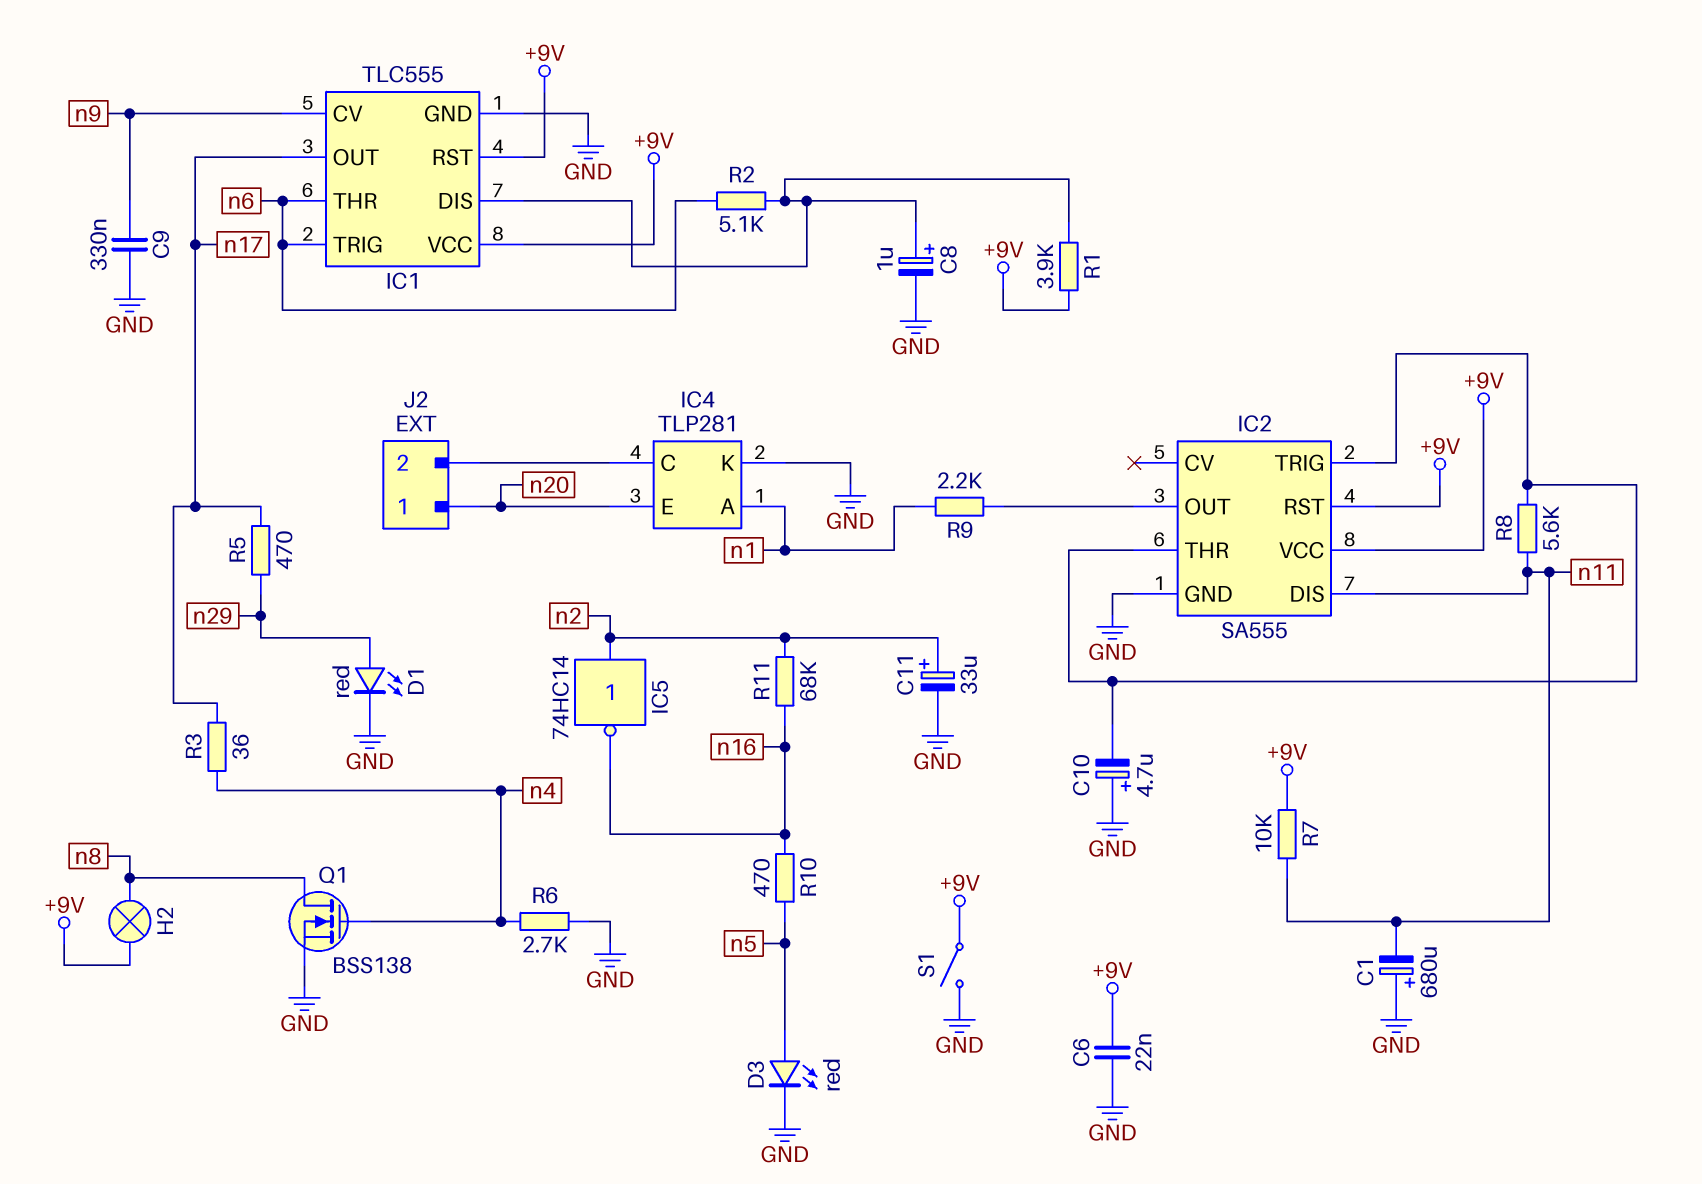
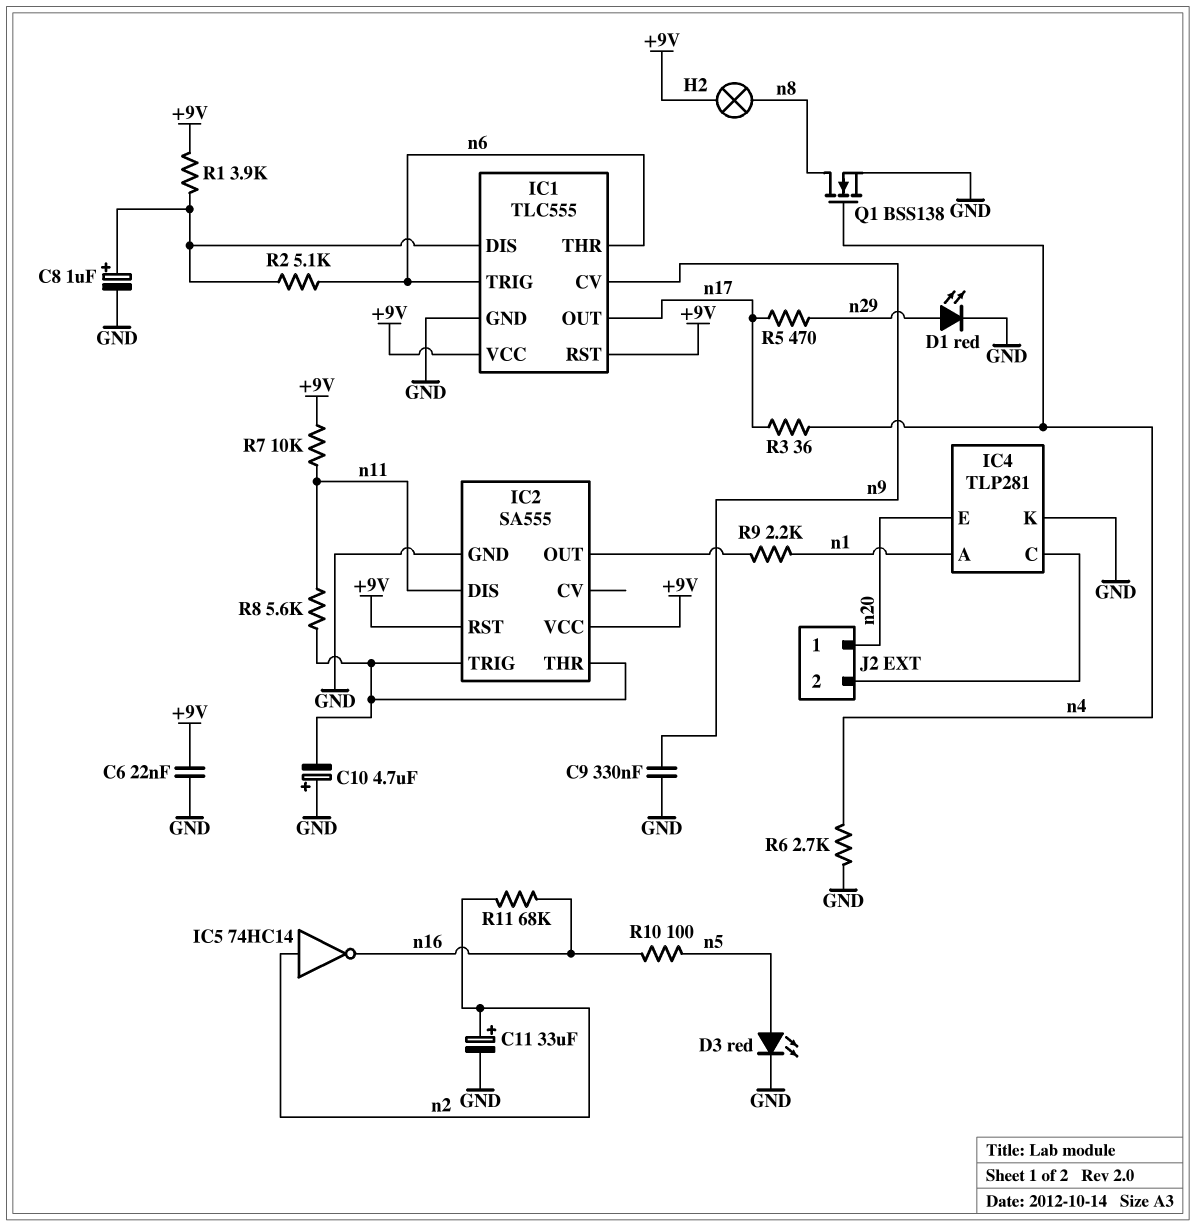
C1: 680uF (plus GND, minus n11) -> none
R10: 470 (n5, n16) -> 100 (n5, n16)
S1: switch (+9V, GND) -> none

